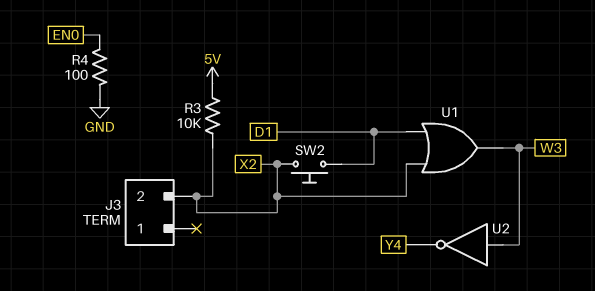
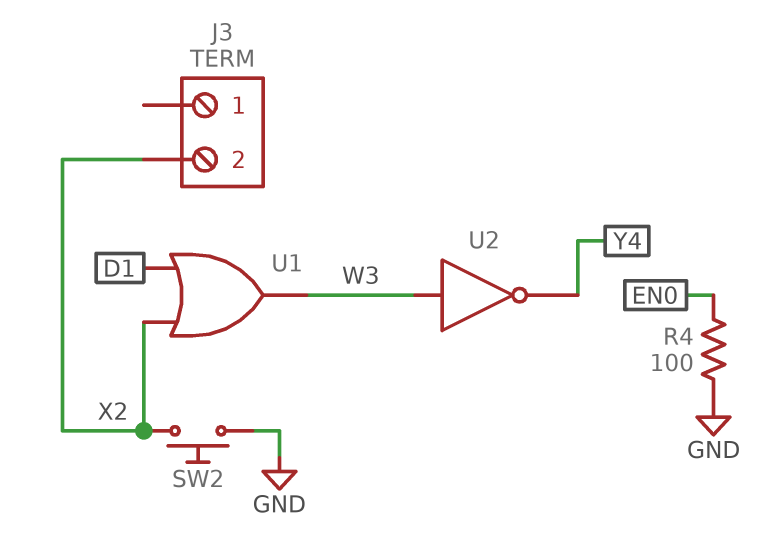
R3: 10k (5V, X2) -> none
SW2: button (D1, X2) -> button (GND, X2)

